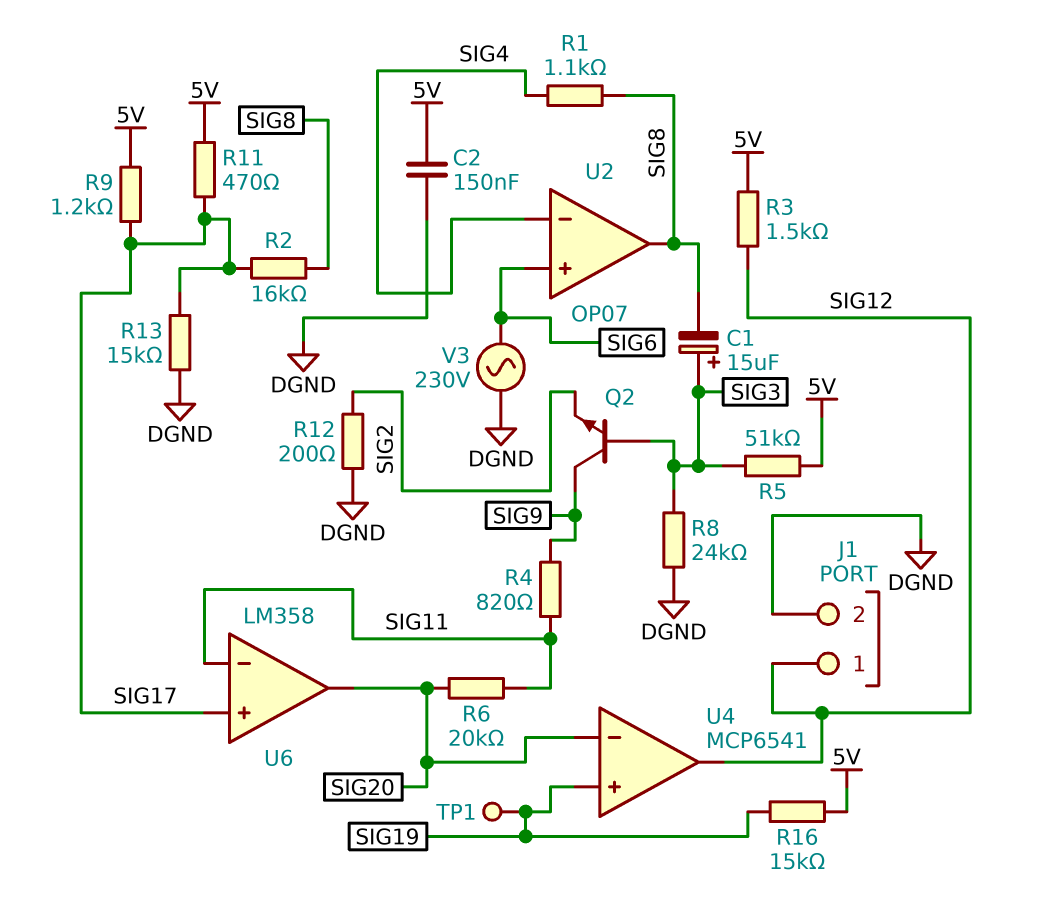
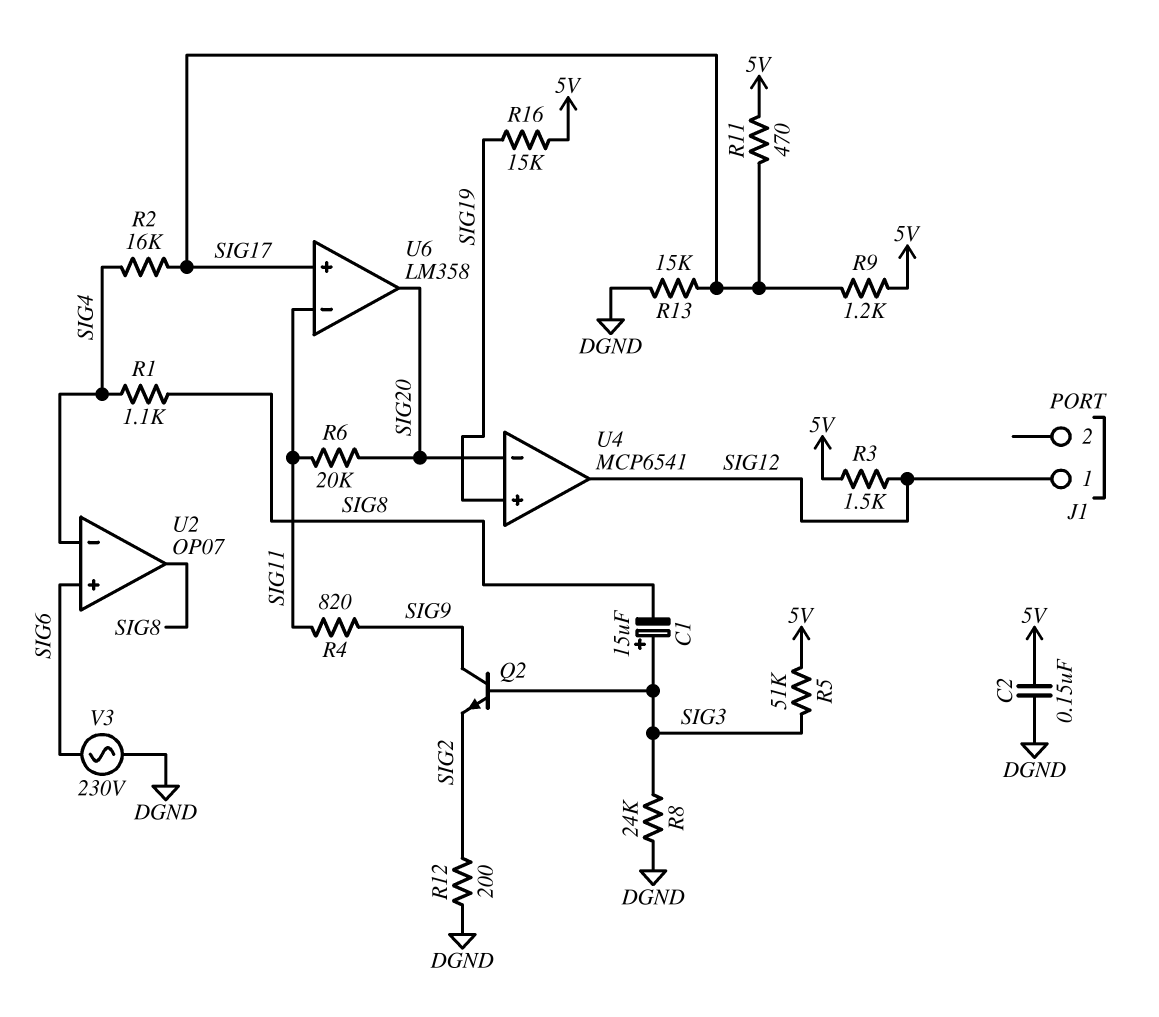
J1 pin 2: DGND -> none
R2: 16k (SIG8, SIG17) -> 16k (SIG4, SIG17)
TP1: test point (SIG19) -> none

